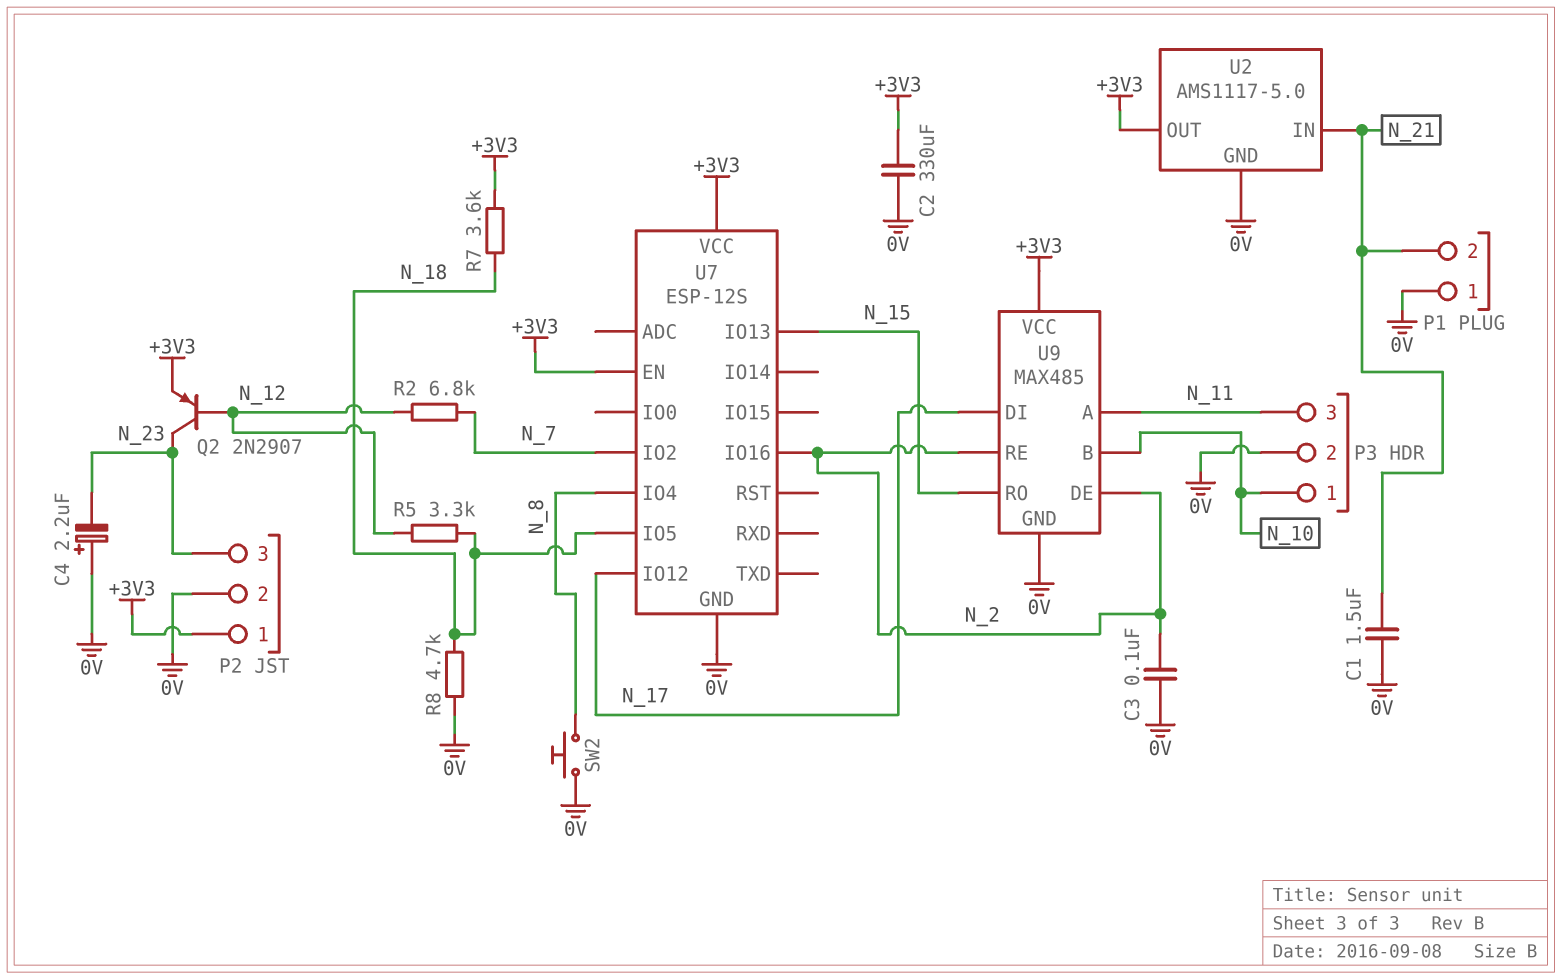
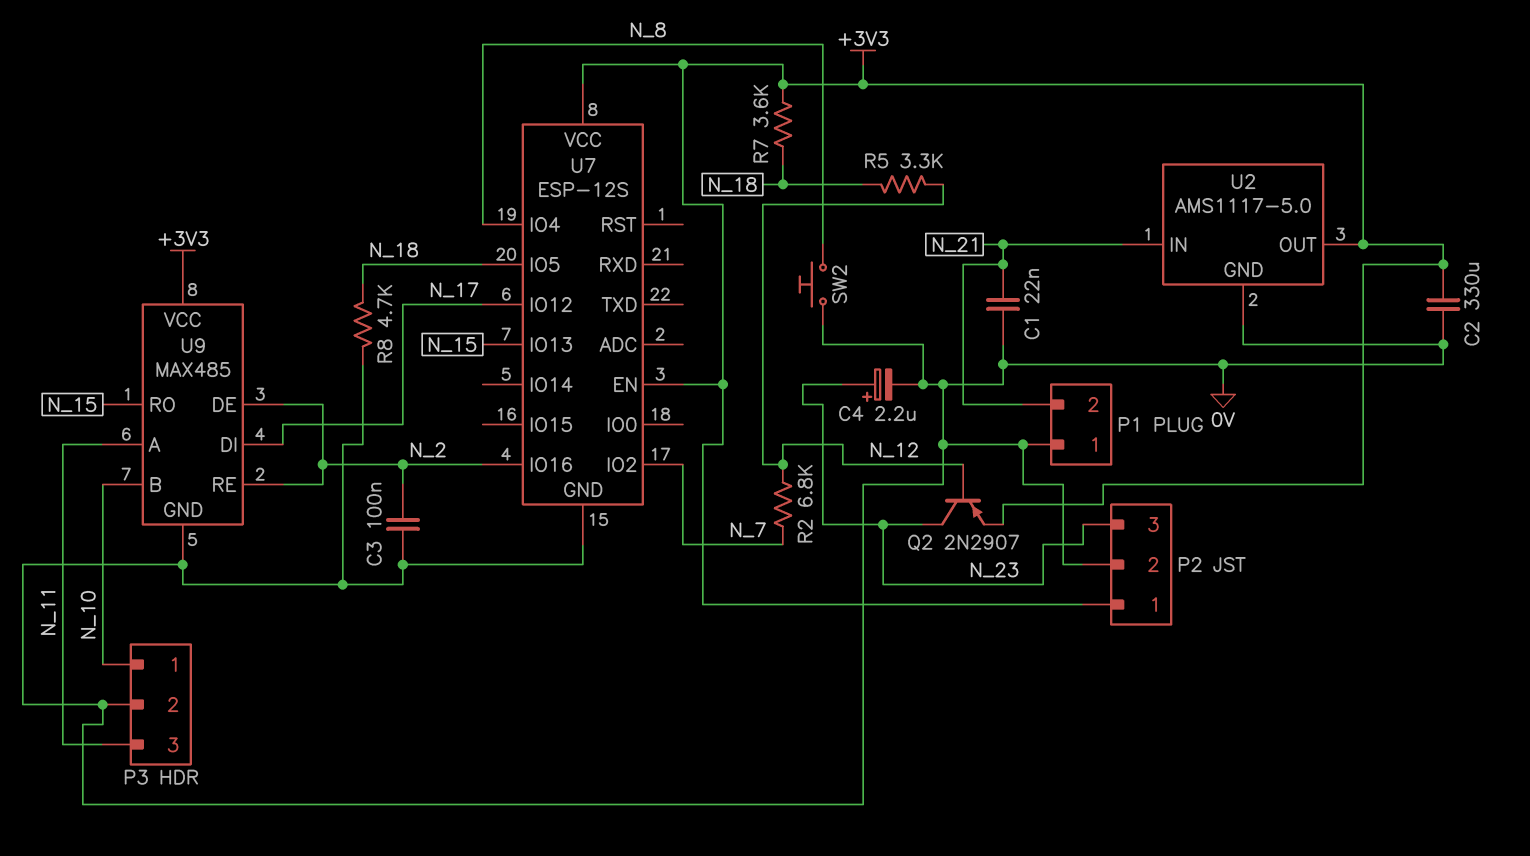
C1: 1.5uF (0V, N_21) -> 22nF (0V, N_21)
C4: 2.2uF (plus 0V, minus N_23) -> 2.2uF (plus N_23, minus 0V)

